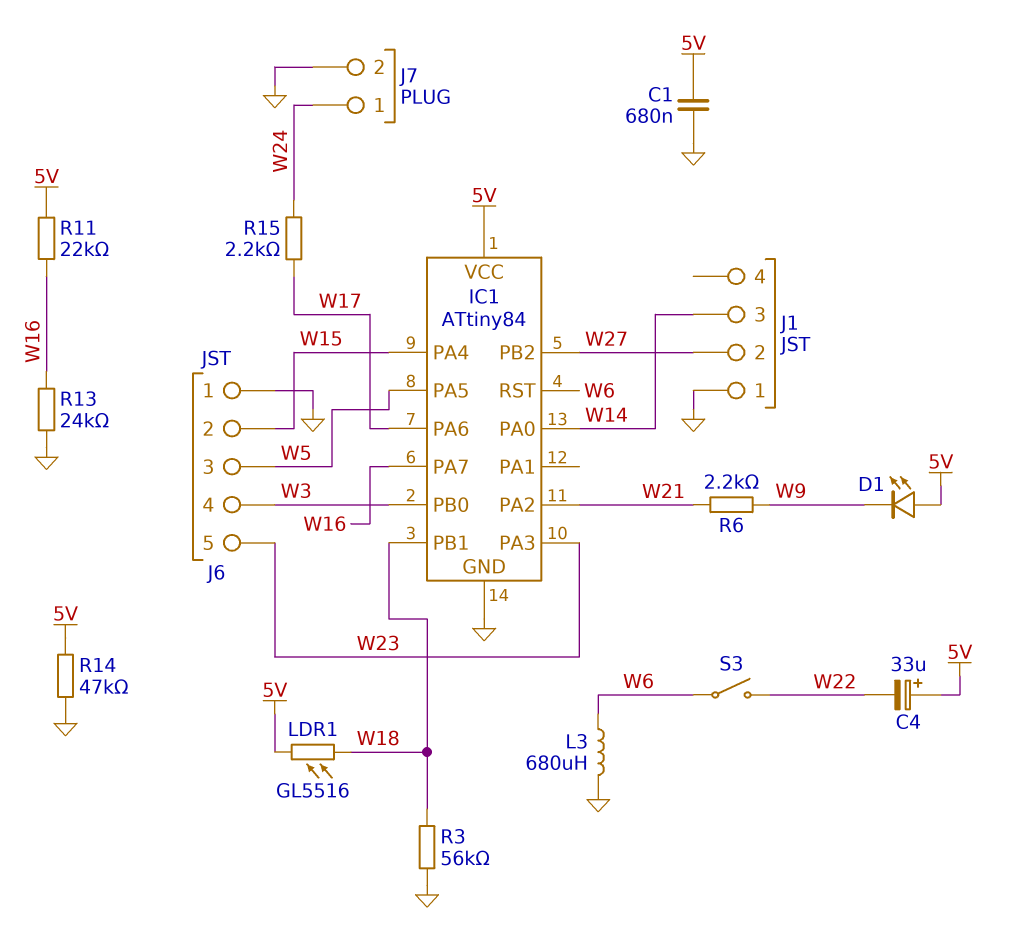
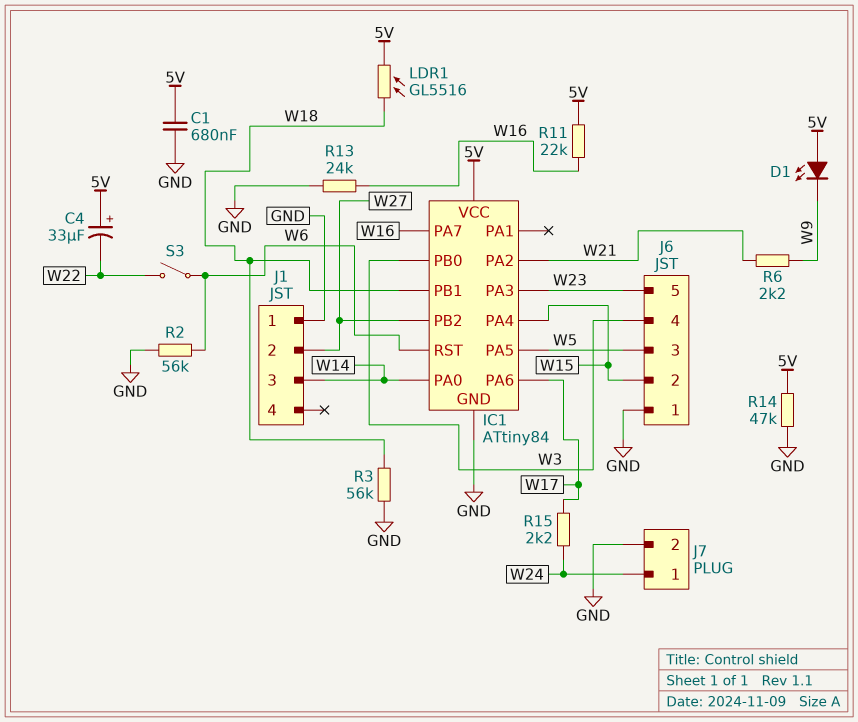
L3: 680uH (GND, W6) -> none
R2: none -> 56k (GND, W6)

